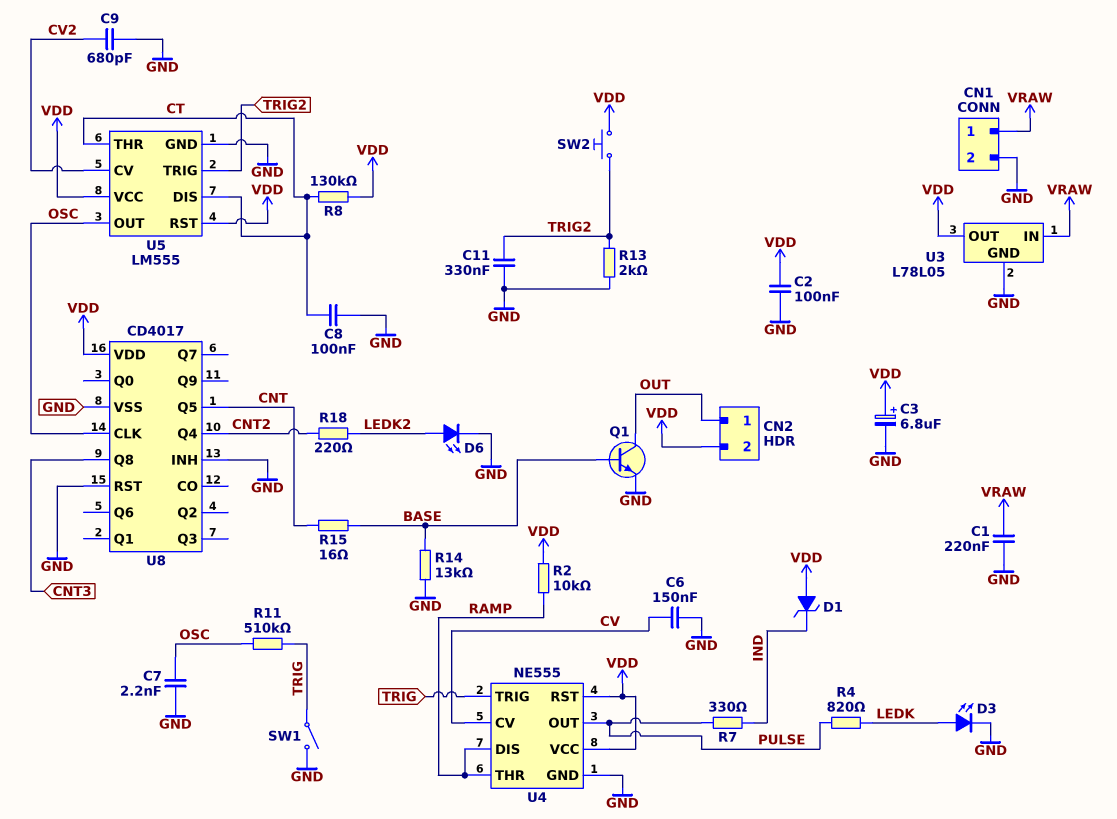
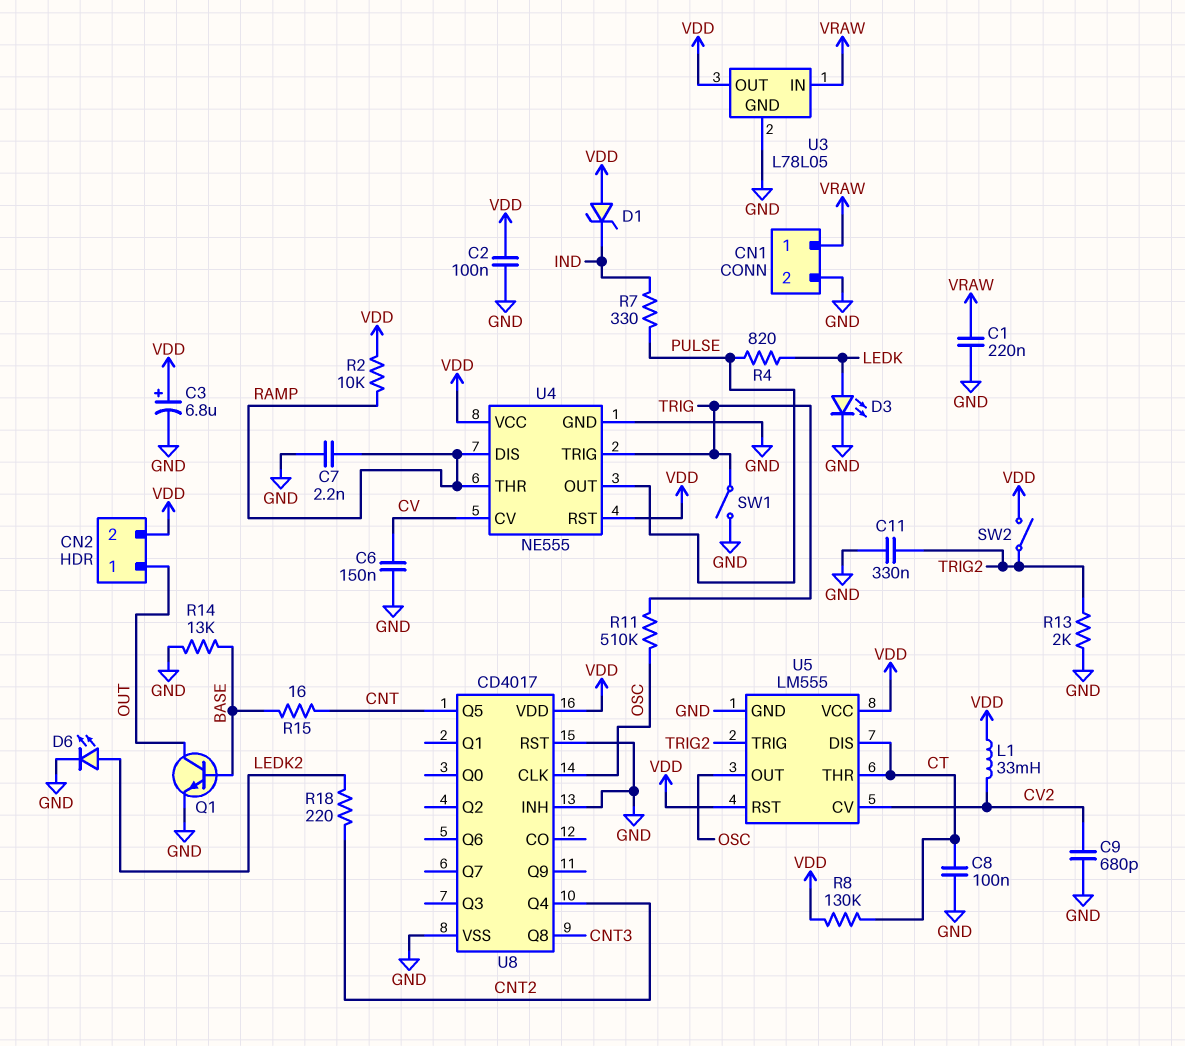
C7: 2.2nF (GND, OSC) -> 2.2nF (GND, RAMP)
L1: none -> 33mH (CV2, VDD)
SW2: button (TRIG2, VDD) -> switch (TRIG2, VDD)

